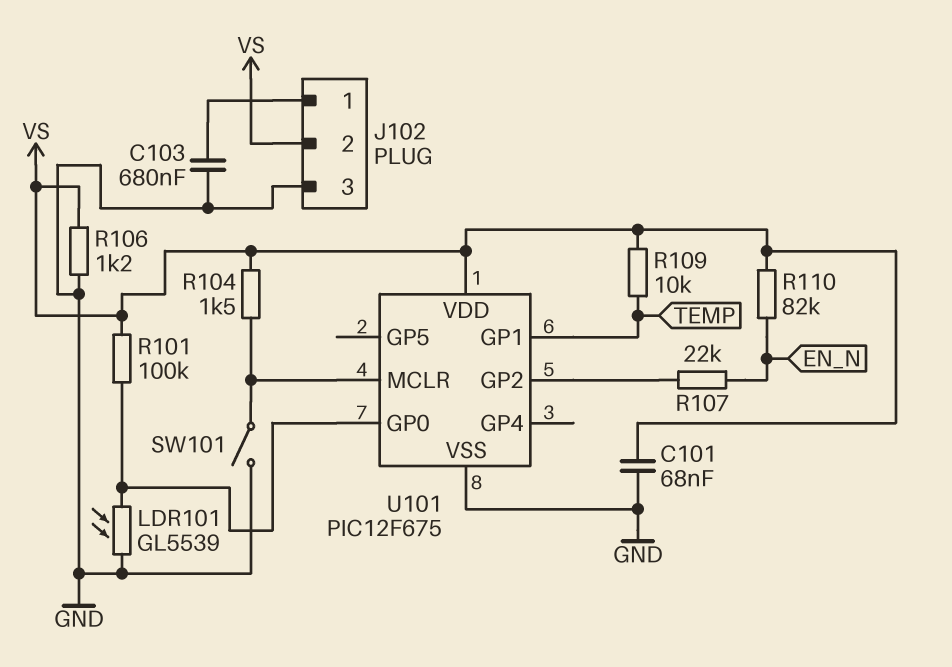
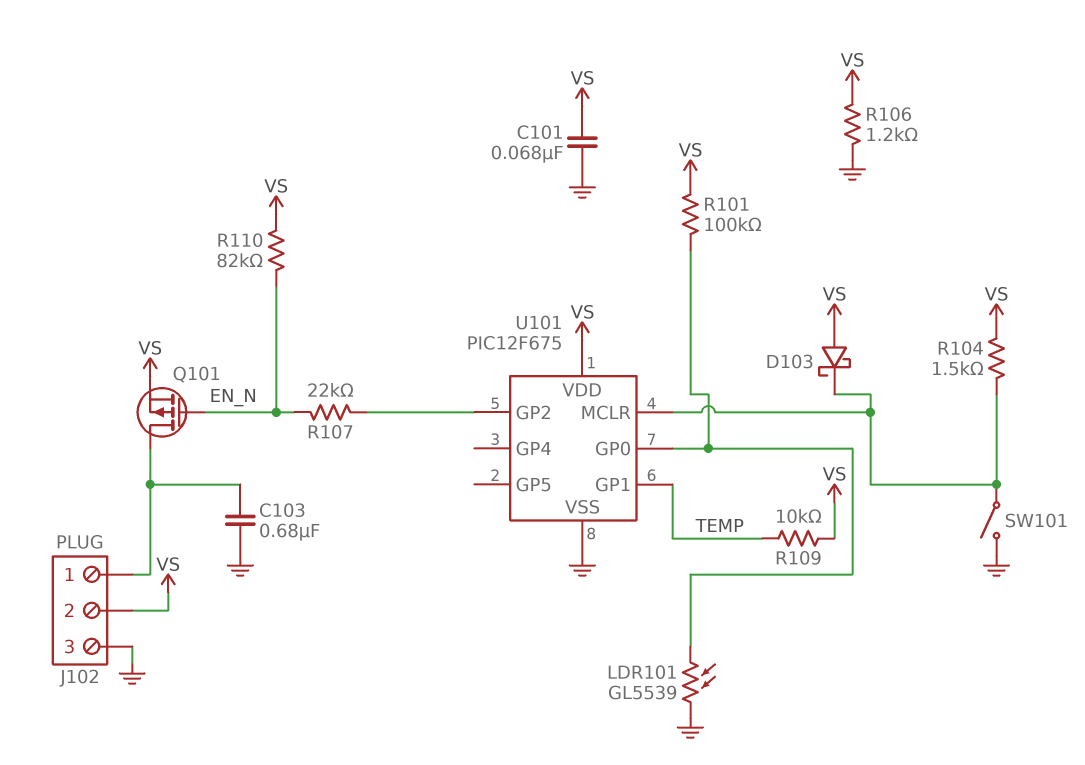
D103: none -> schottky (A VS, K U101/MCLR)
Q101: none -> PMOS (G EN_N, D J102/1, S VS)

